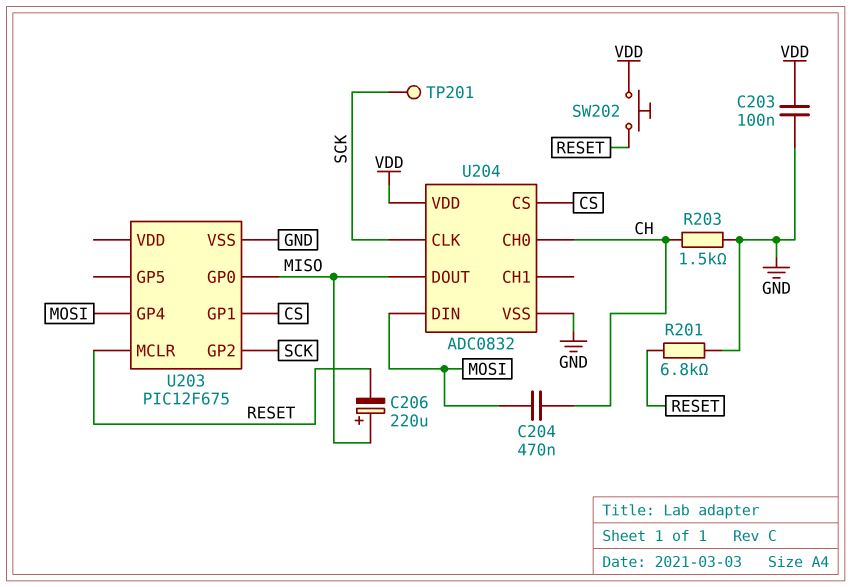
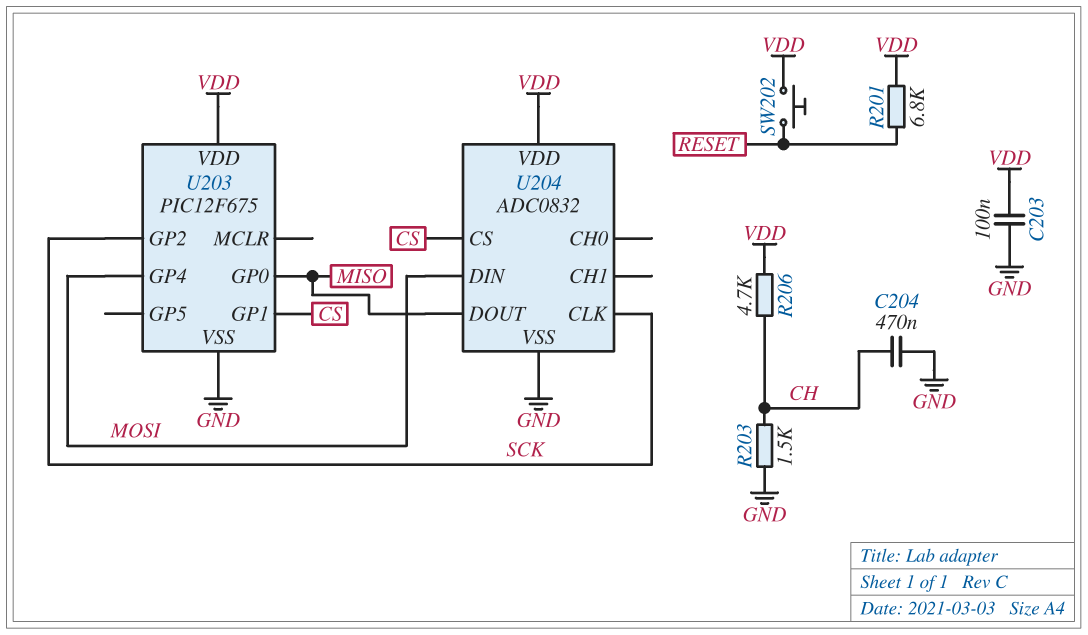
C204: 470nF (CH, MOSI) -> 470nF (CH, GND)
C206: 220uF (plus MISO, minus RESET) -> none
R201: 6.8k (GND, RESET) -> 6.8k (RESET, VDD)
R206: none -> 4.7k (CH, VDD)
TP201: test point (SCK) -> none
U203 pin MCLR: RESET -> none
U203 pin VDD: none -> VDD
U204 pin CH0: CH -> none

